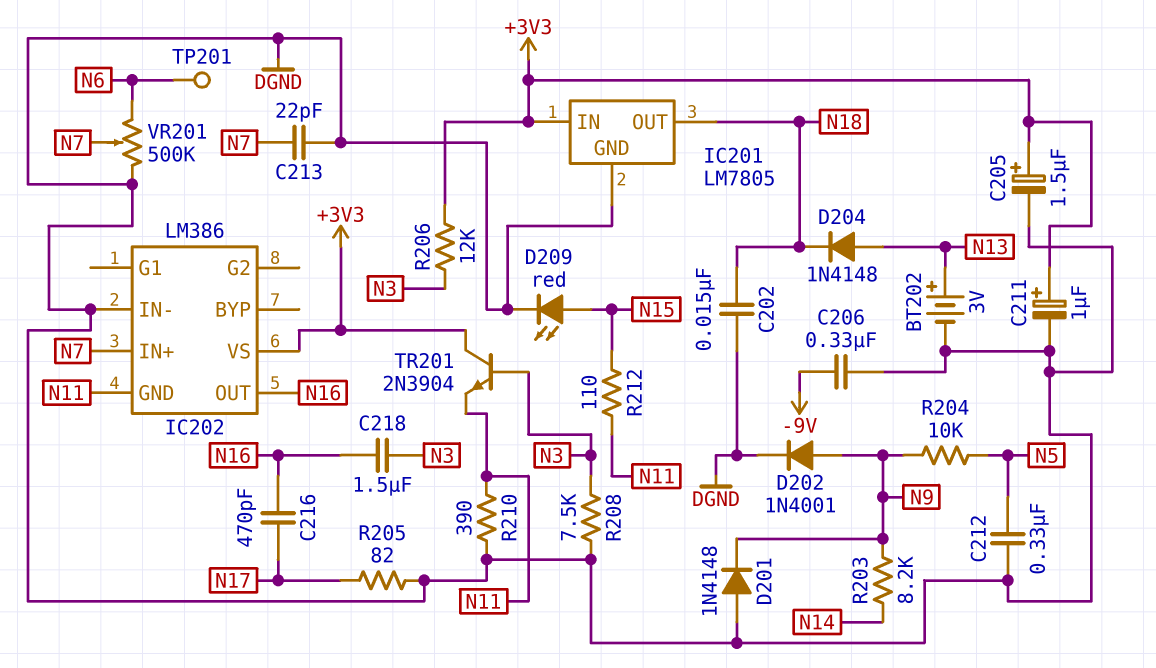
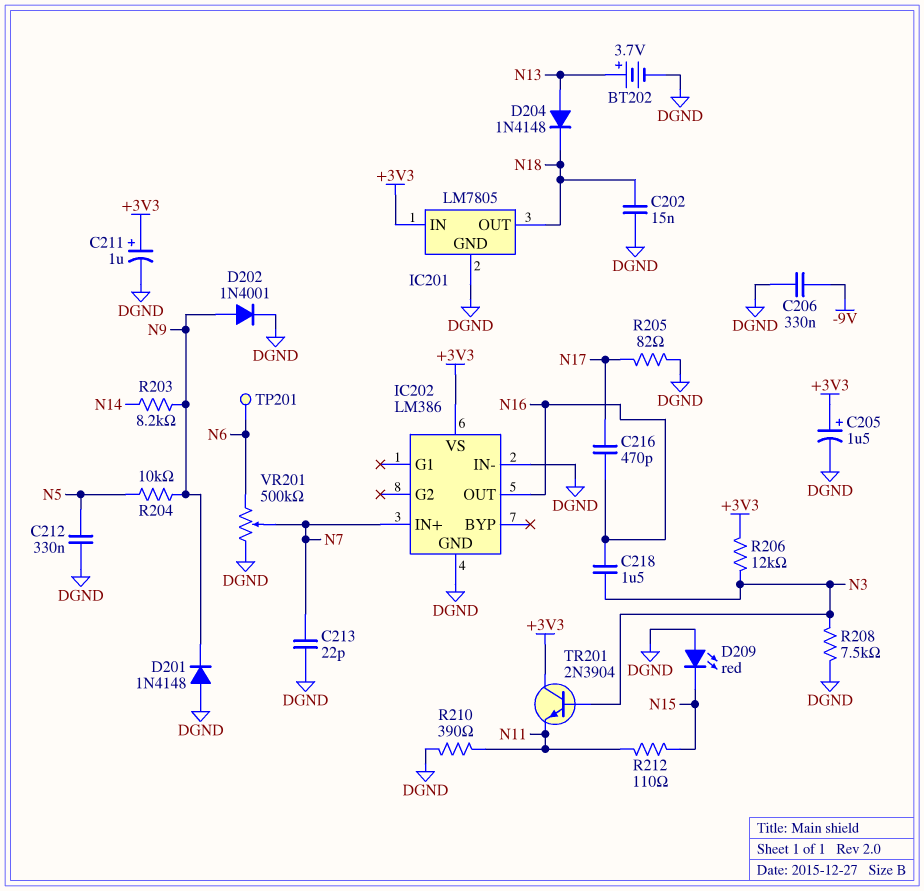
BT202: 3V (plus N13, minus DGND) -> 3.7V (plus N13, minus DGND)
D209: LED red (A N15, K DGND) -> LED red (A DGND, K N15)
IC202 pin GND: N11 -> DGND

